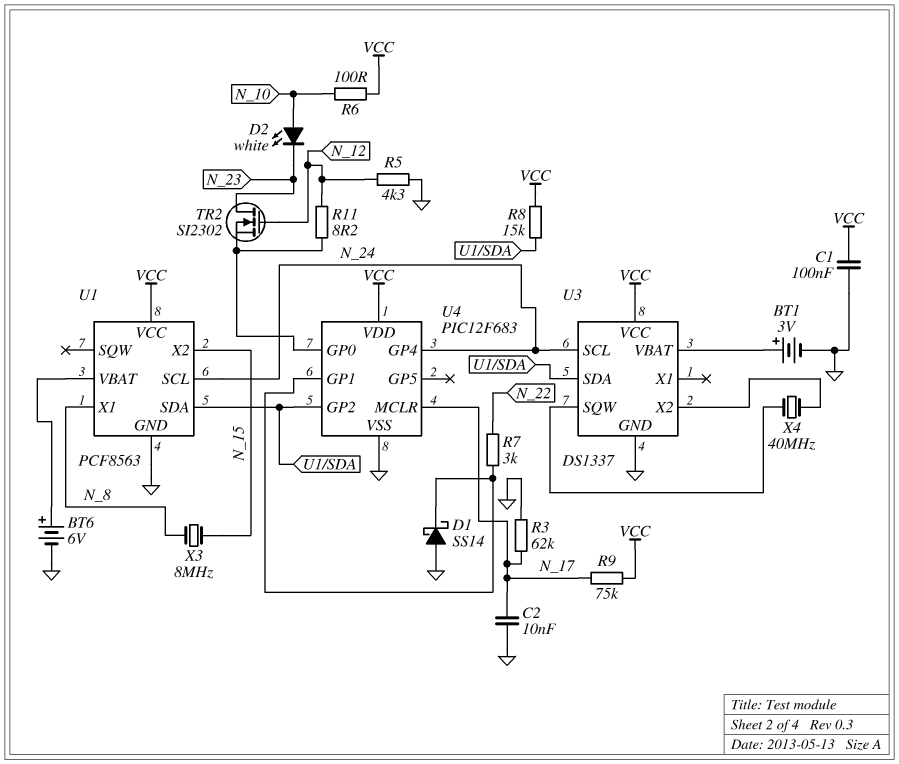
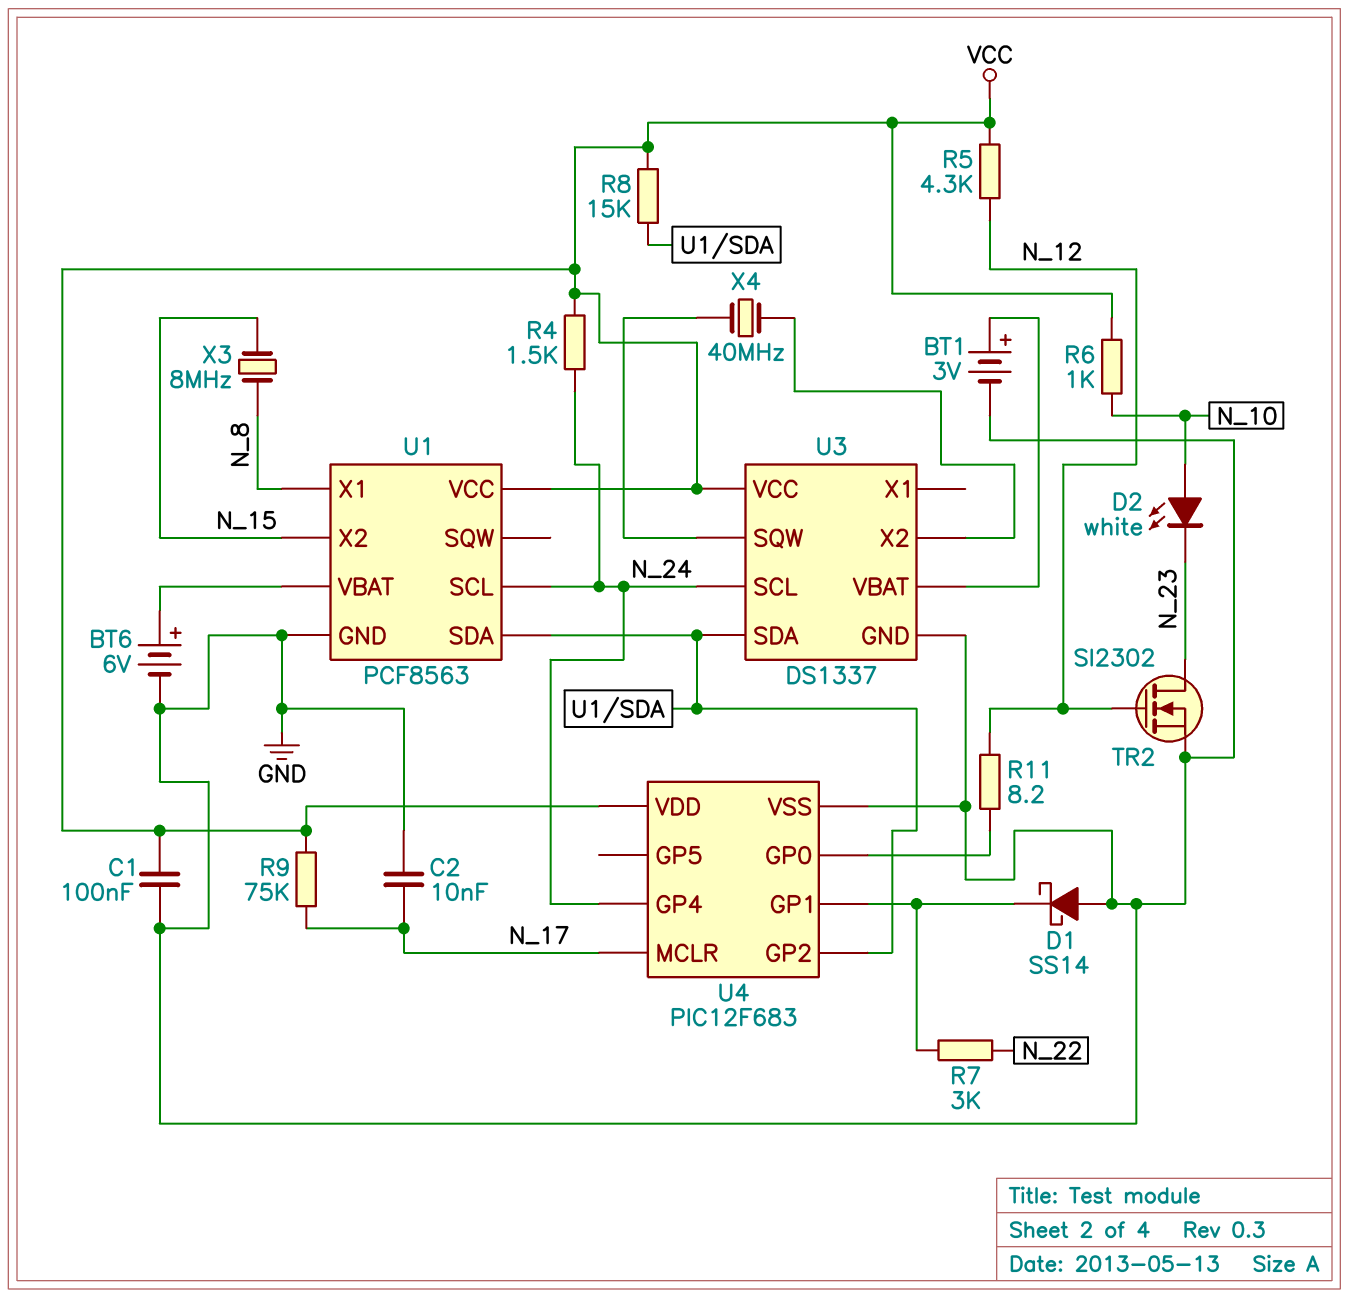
R3: 62k (GND, N_17) -> none
R4: none -> 1.5k (N_24, VCC)
R5: 4.3k (GND, N_12) -> 4.3k (N_12, VCC)
R6: 100 (N_10, VCC) -> 1k (N_10, VCC)
TR2: NMOS SI2302 (G N_12, D N_23, S U4/GP0) -> NMOS SI2302 (G N_12, D N_23, S GND)

